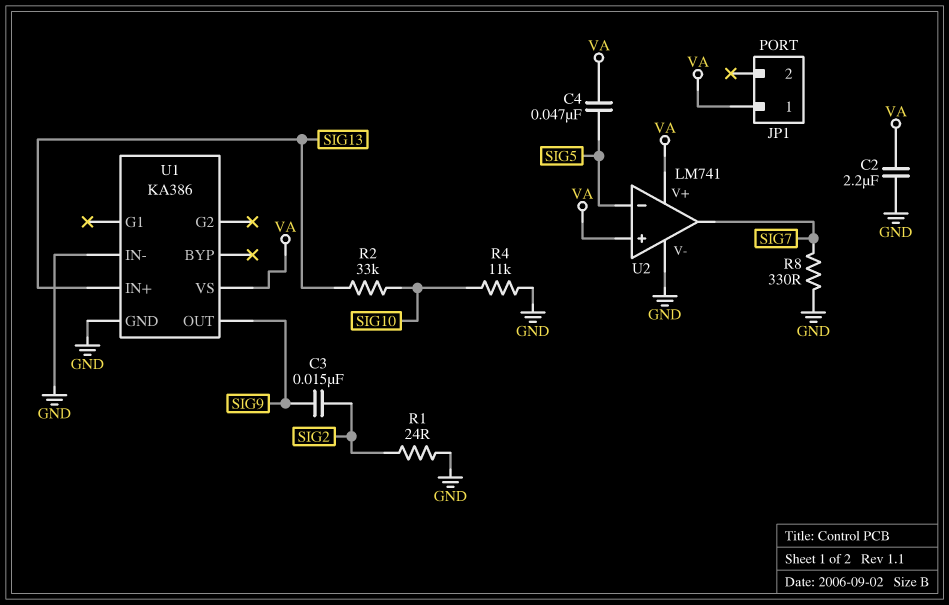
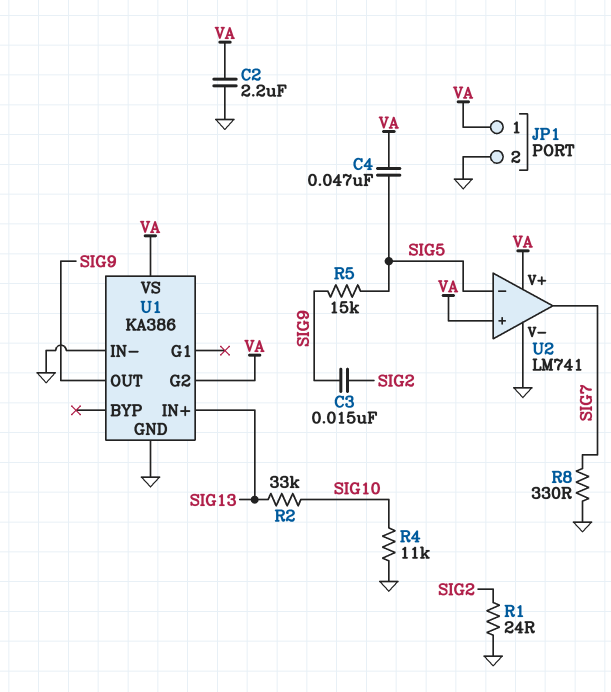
JP1 pin 2: none -> GND
R5: none -> 15k (SIG5, SIG9)
U1 pin G2: none -> VA

